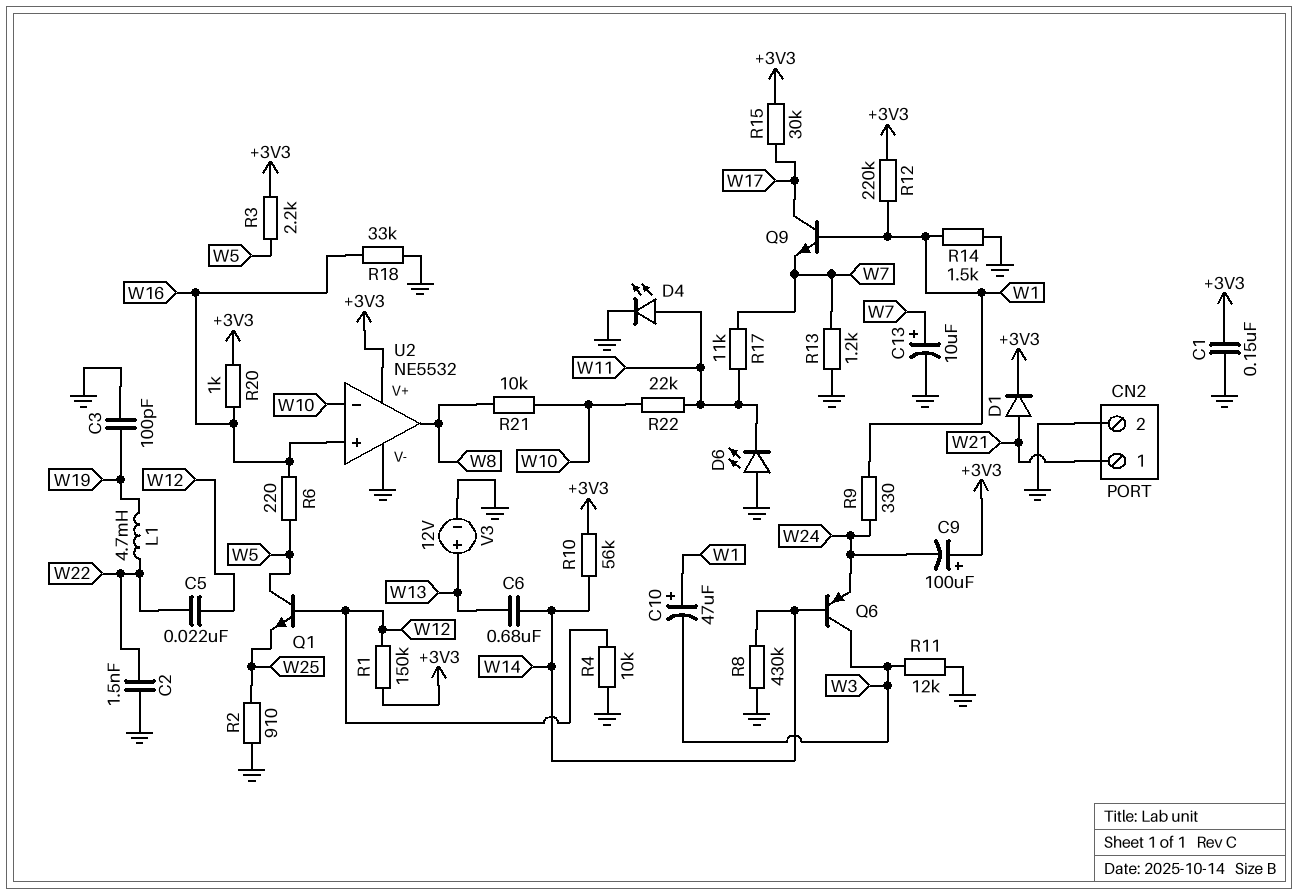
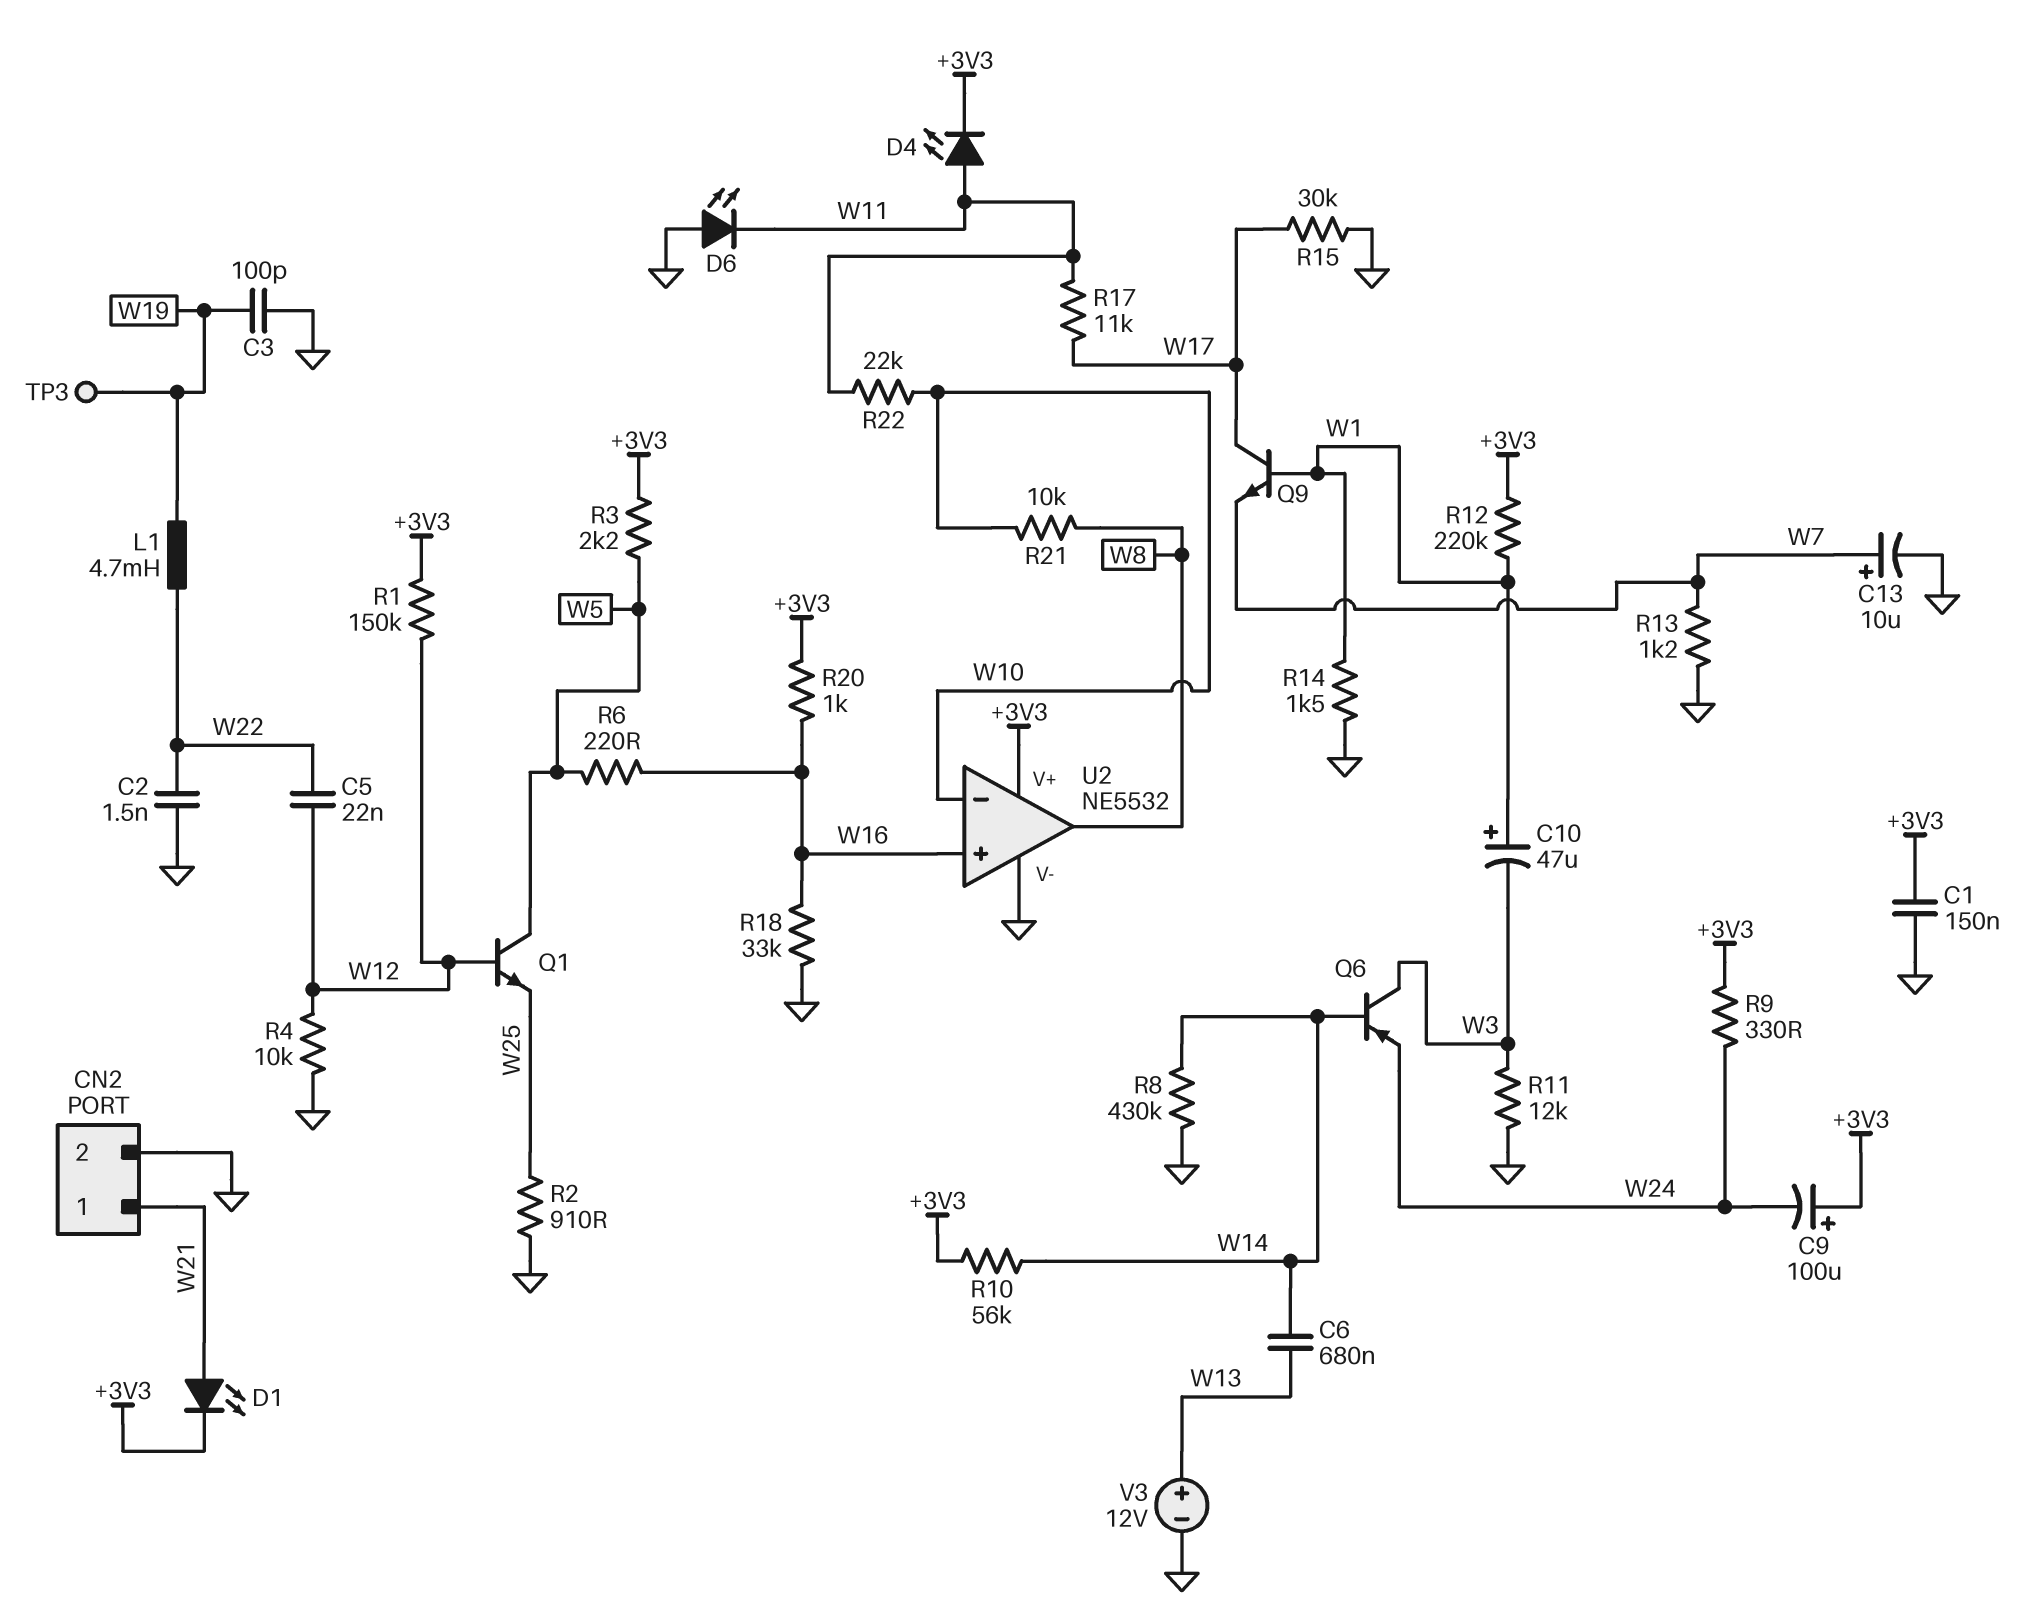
D1: diode (A W21, K +3V3) -> LED (A W21, K +3V3)
D4: LED (A W11, K GND) -> LED (A W11, K +3V3)
R9: 330 (W1, W24) -> 330 (+3V3, W24)
R15: 30k (+3V3, W17) -> 30k (GND, W17)
R17: 11k (W7, W11) -> 11k (W11, W17)
TP3: none -> test point (W19)

